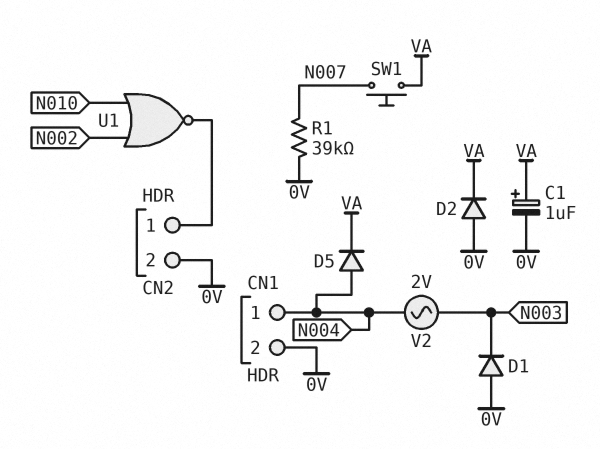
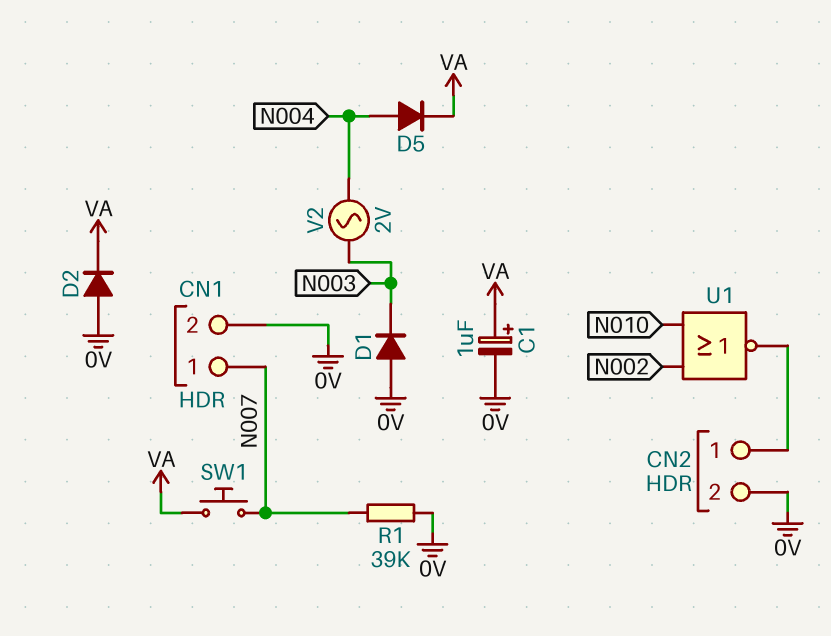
CN1 pin 1: N004 -> N007

